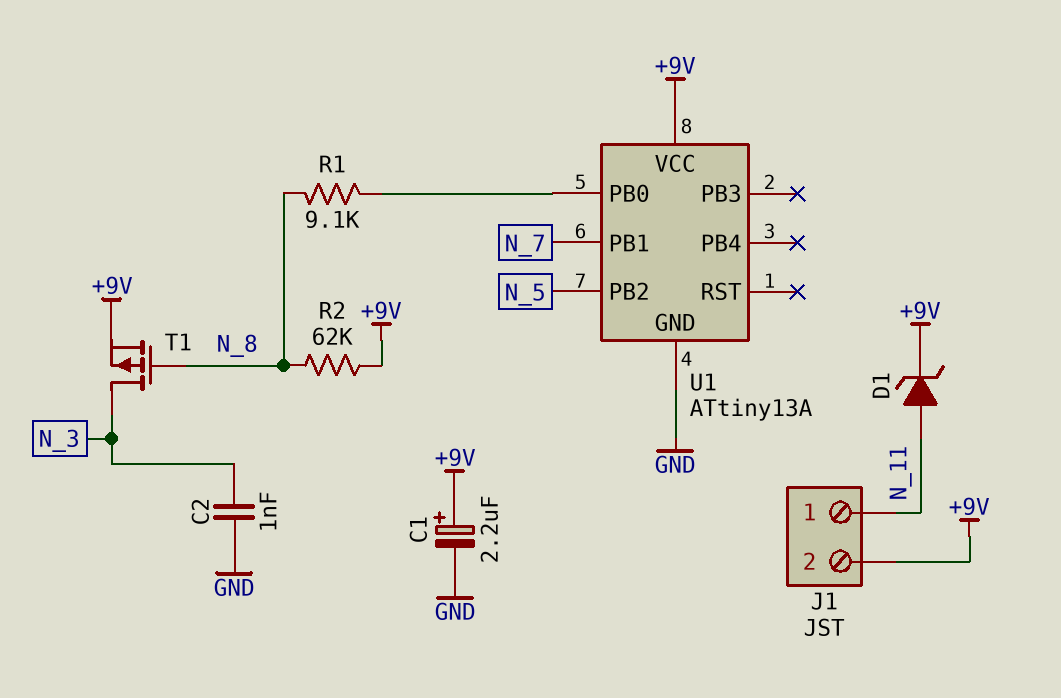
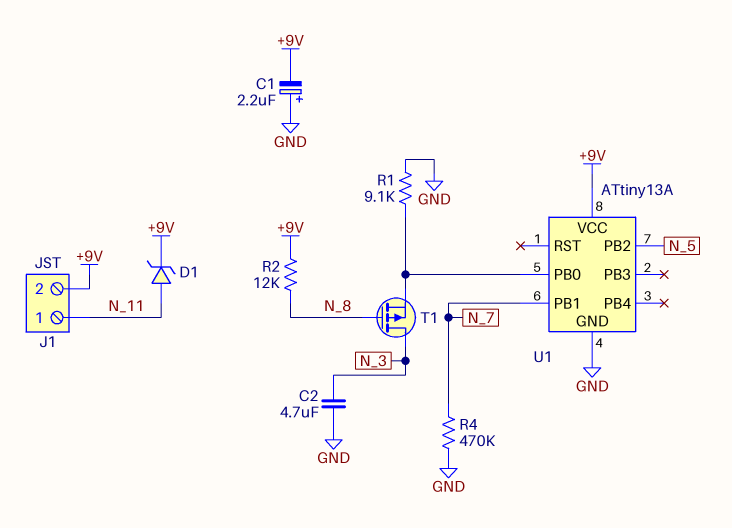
C1: 2.2uF (plus +9V, minus GND) -> 2.2uF (plus GND, minus +9V)
C2: 1nF (GND, N_3) -> 4.7uF (GND, N_3)
R1: 9.1k (N_8, U1/PB0) -> 9.1k (GND, U1/PB0)
R2: 62k (+9V, N_8) -> 12k (+9V, N_8)
R4: none -> 470k (GND, N_7)
T1: PMOS (G N_8, D N_3, S +9V) -> PMOS (G N_8, D N_3, S U1/PB0)

